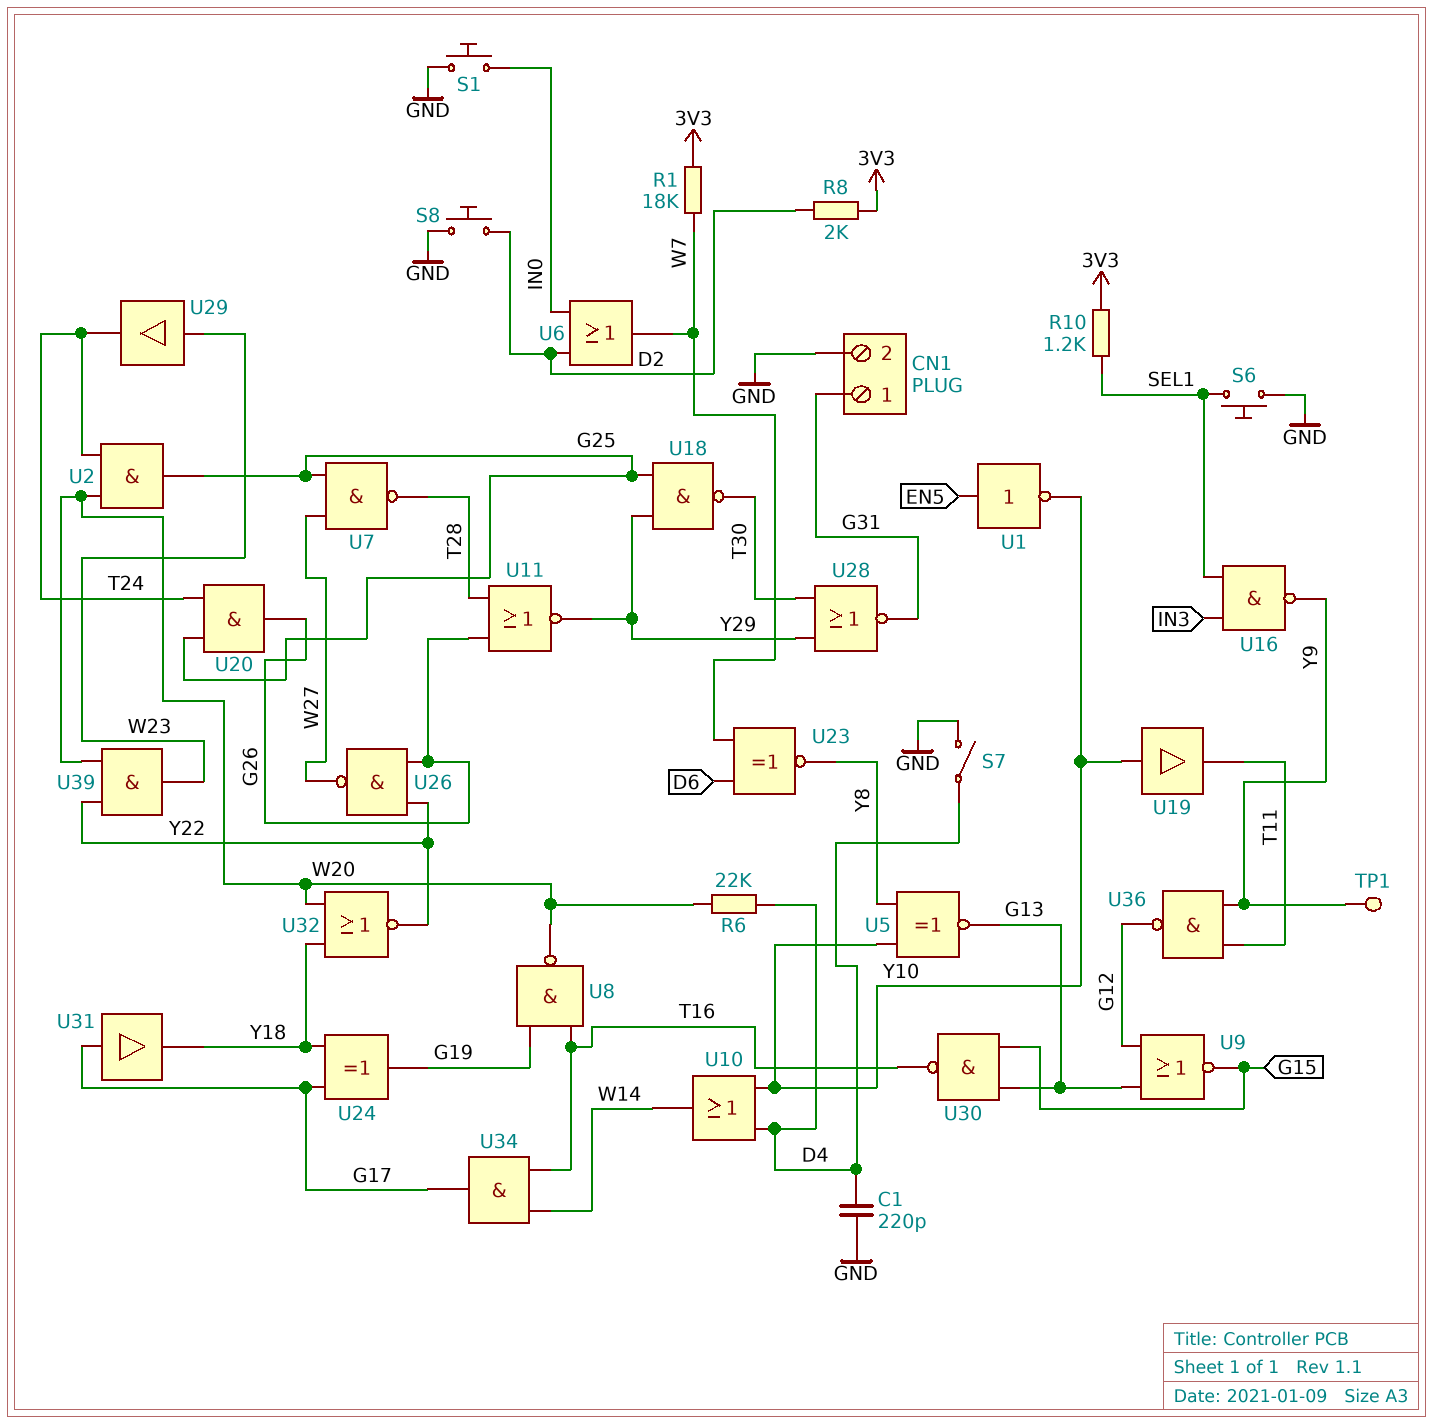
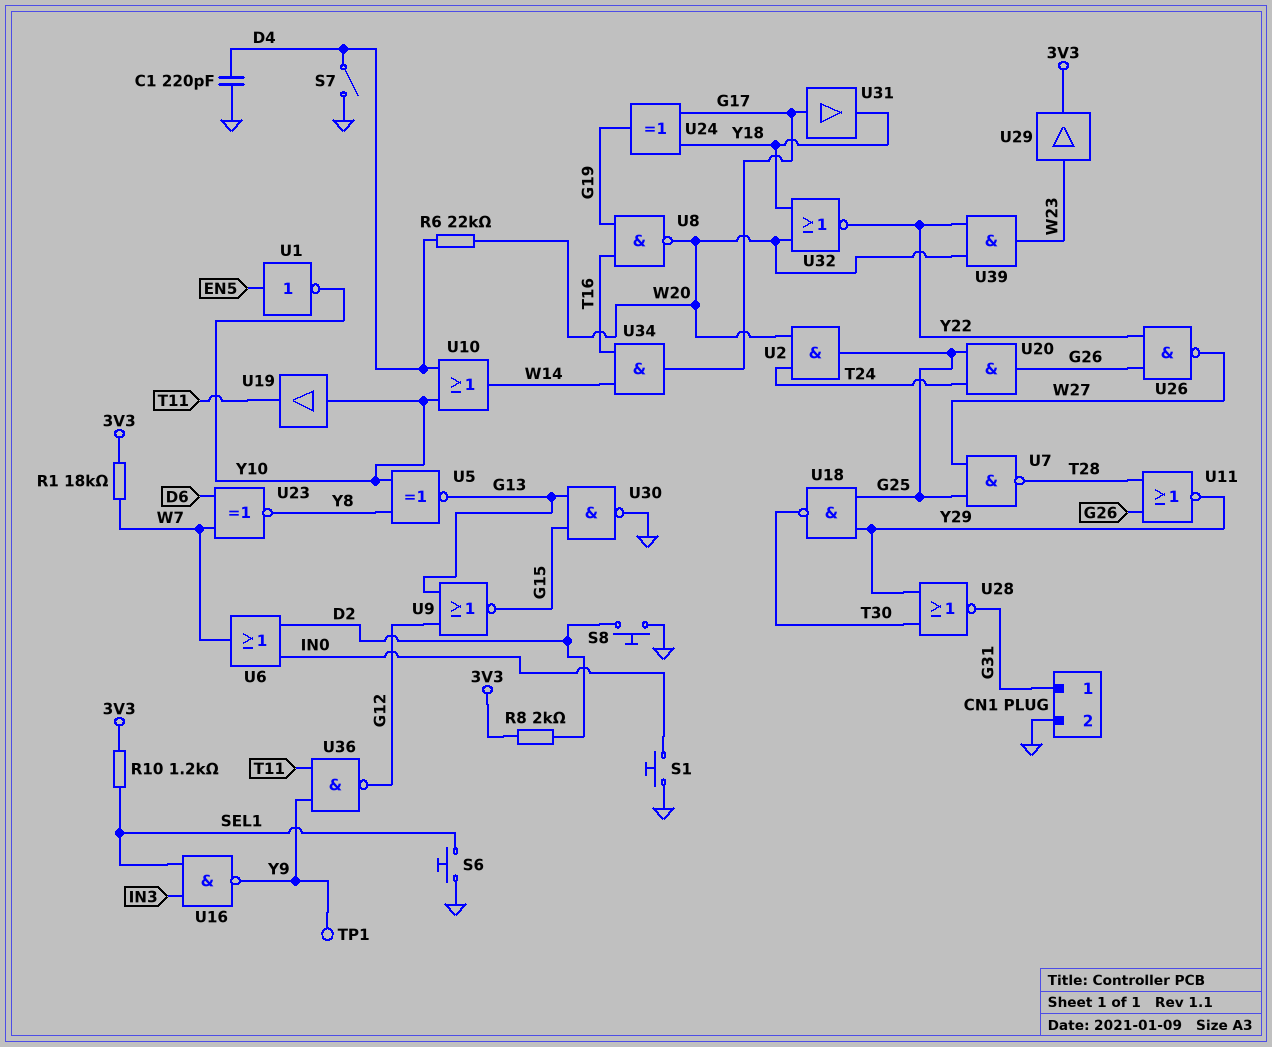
U29: buffer (in W23, out T24) -> buffer (in W23, out 3V3)
U30: NAND (in G13, in G15, out T16) -> NAND (in G13, in G15, out GND)

